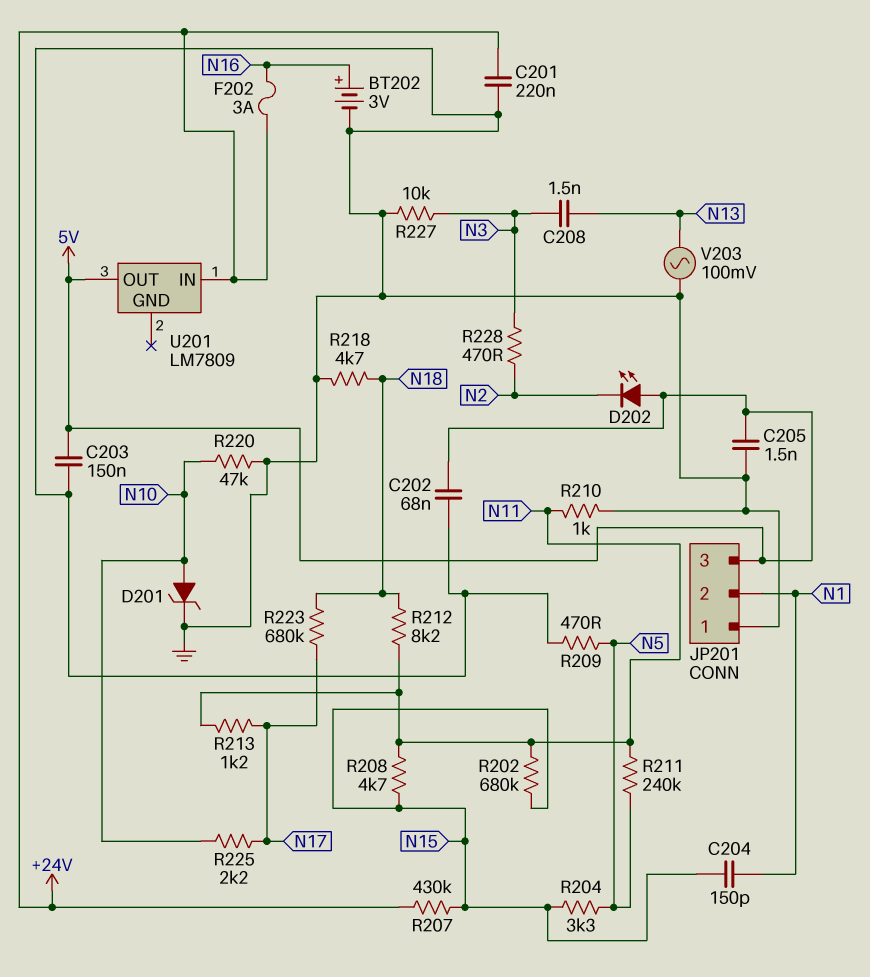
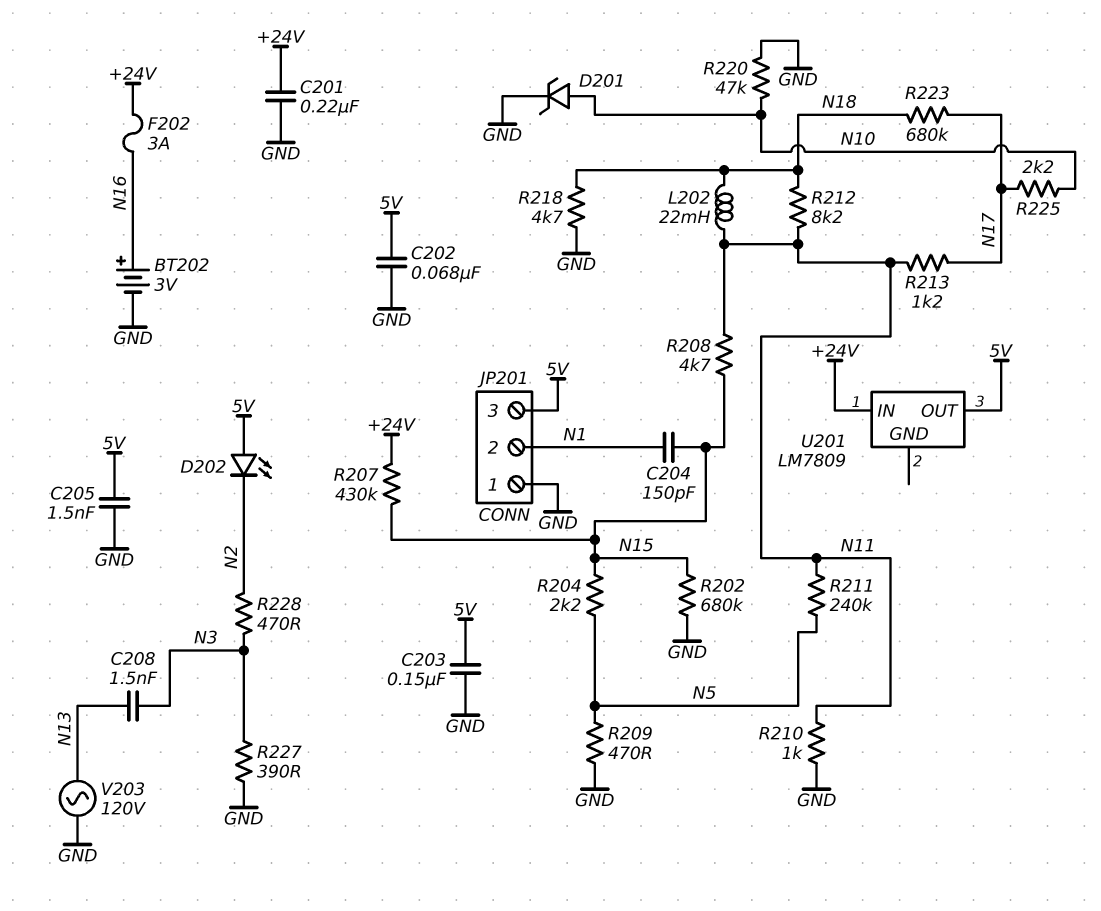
L202: none -> 22mH (N11, N18)
R202: 680k (N11, N15) -> 680k (GND, N15)
R204: 3.3k (N5, N15) -> 2.2k (N5, N15)
R227: 10k (GND, N3) -> 390 (GND, N3)
V203: AC 100mV (GND, N13) -> AC 120V (GND, N13)

